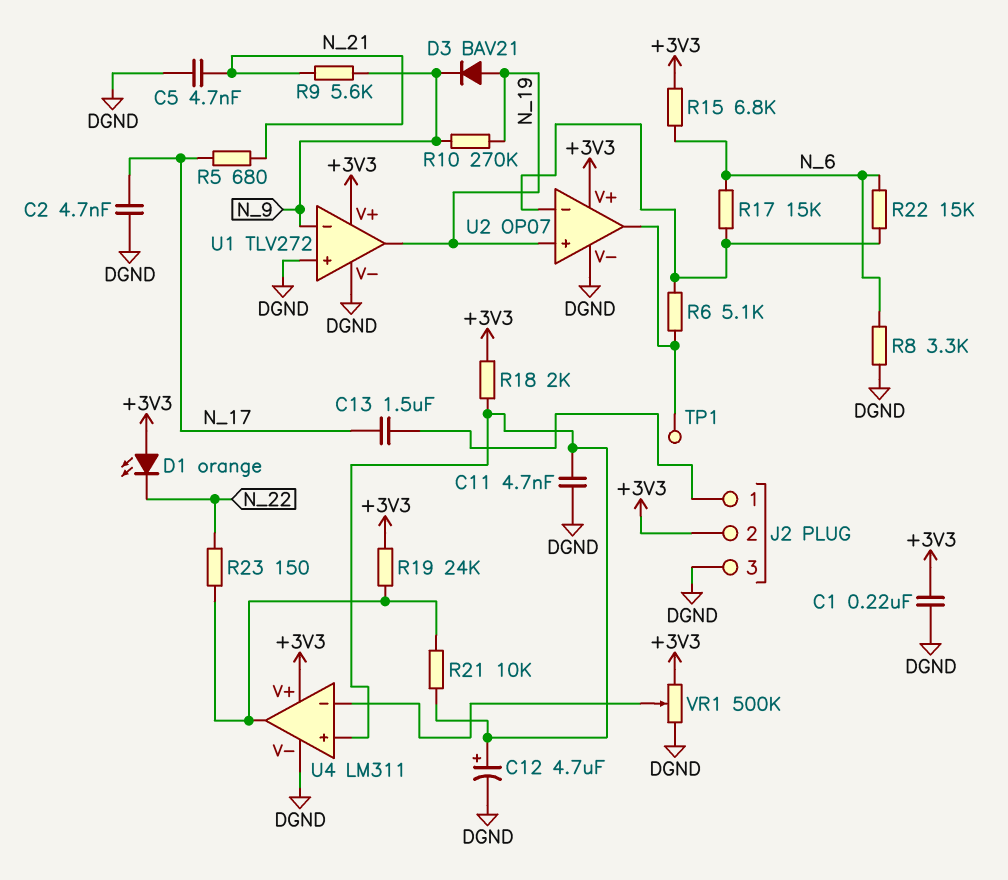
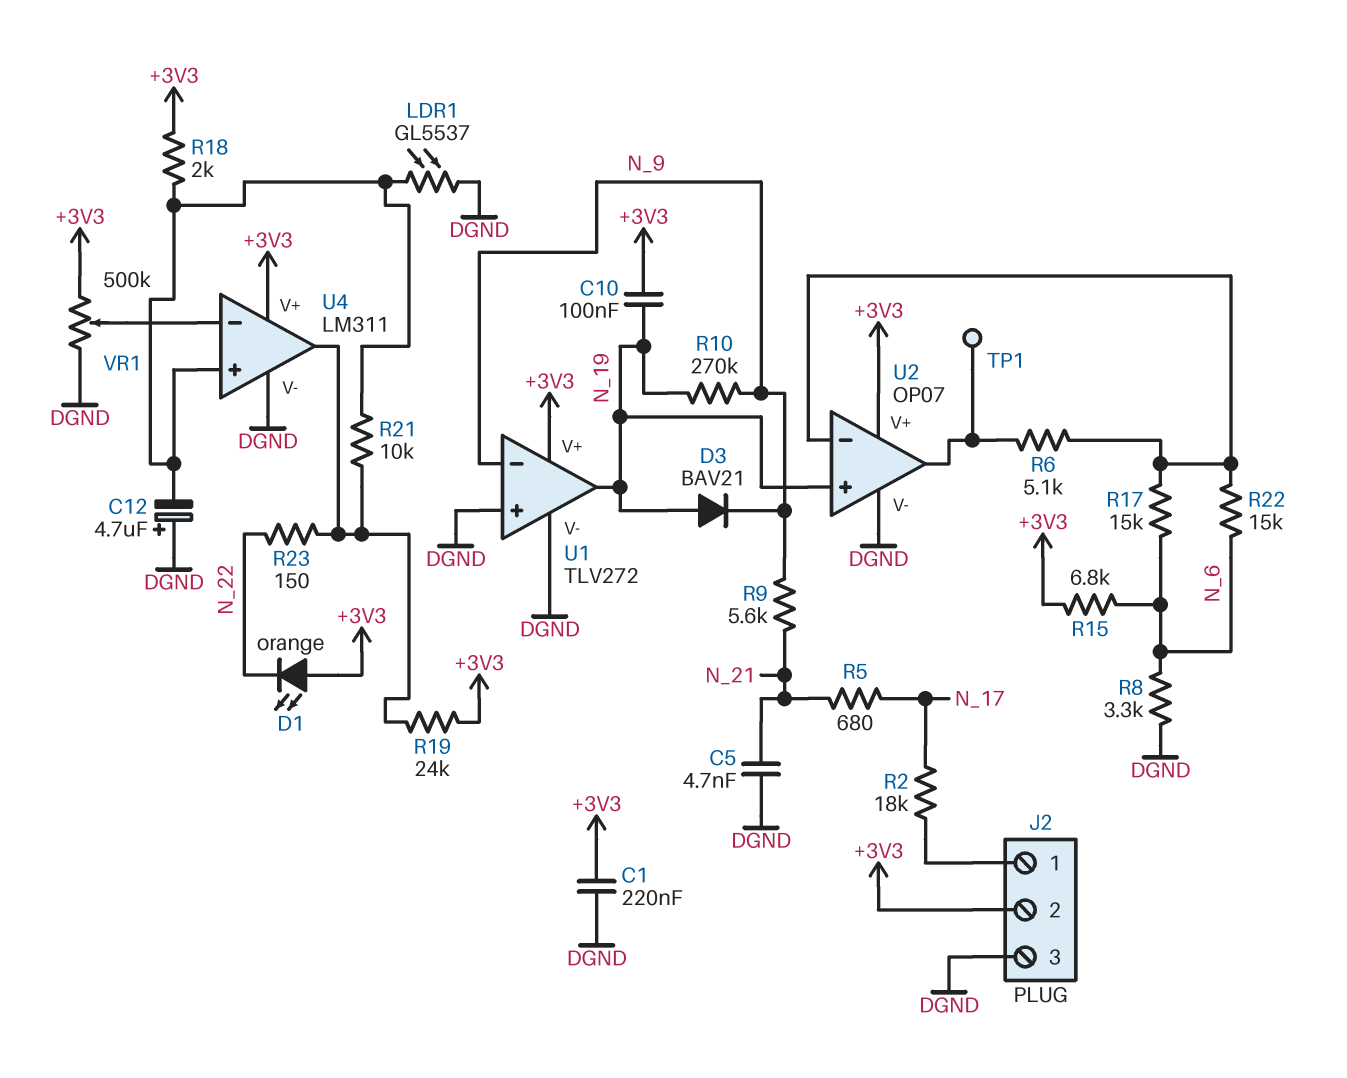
C2: 4.7nF (DGND, N_17) -> none
C10: none -> 100nF (+3V3, N_19)
C11: 4.7nF (DGND, U4/in+) -> none
C12: 4.7uF (plus U4/in+, minus DGND) -> 4.7uF (plus DGND, minus U4/in+)
C13: 1.5uF (J2/1, N_17) -> none
LDR1: none -> GL5537 (DGND, U4/in+)
R2: none -> 18k (J2/1, N_17)

